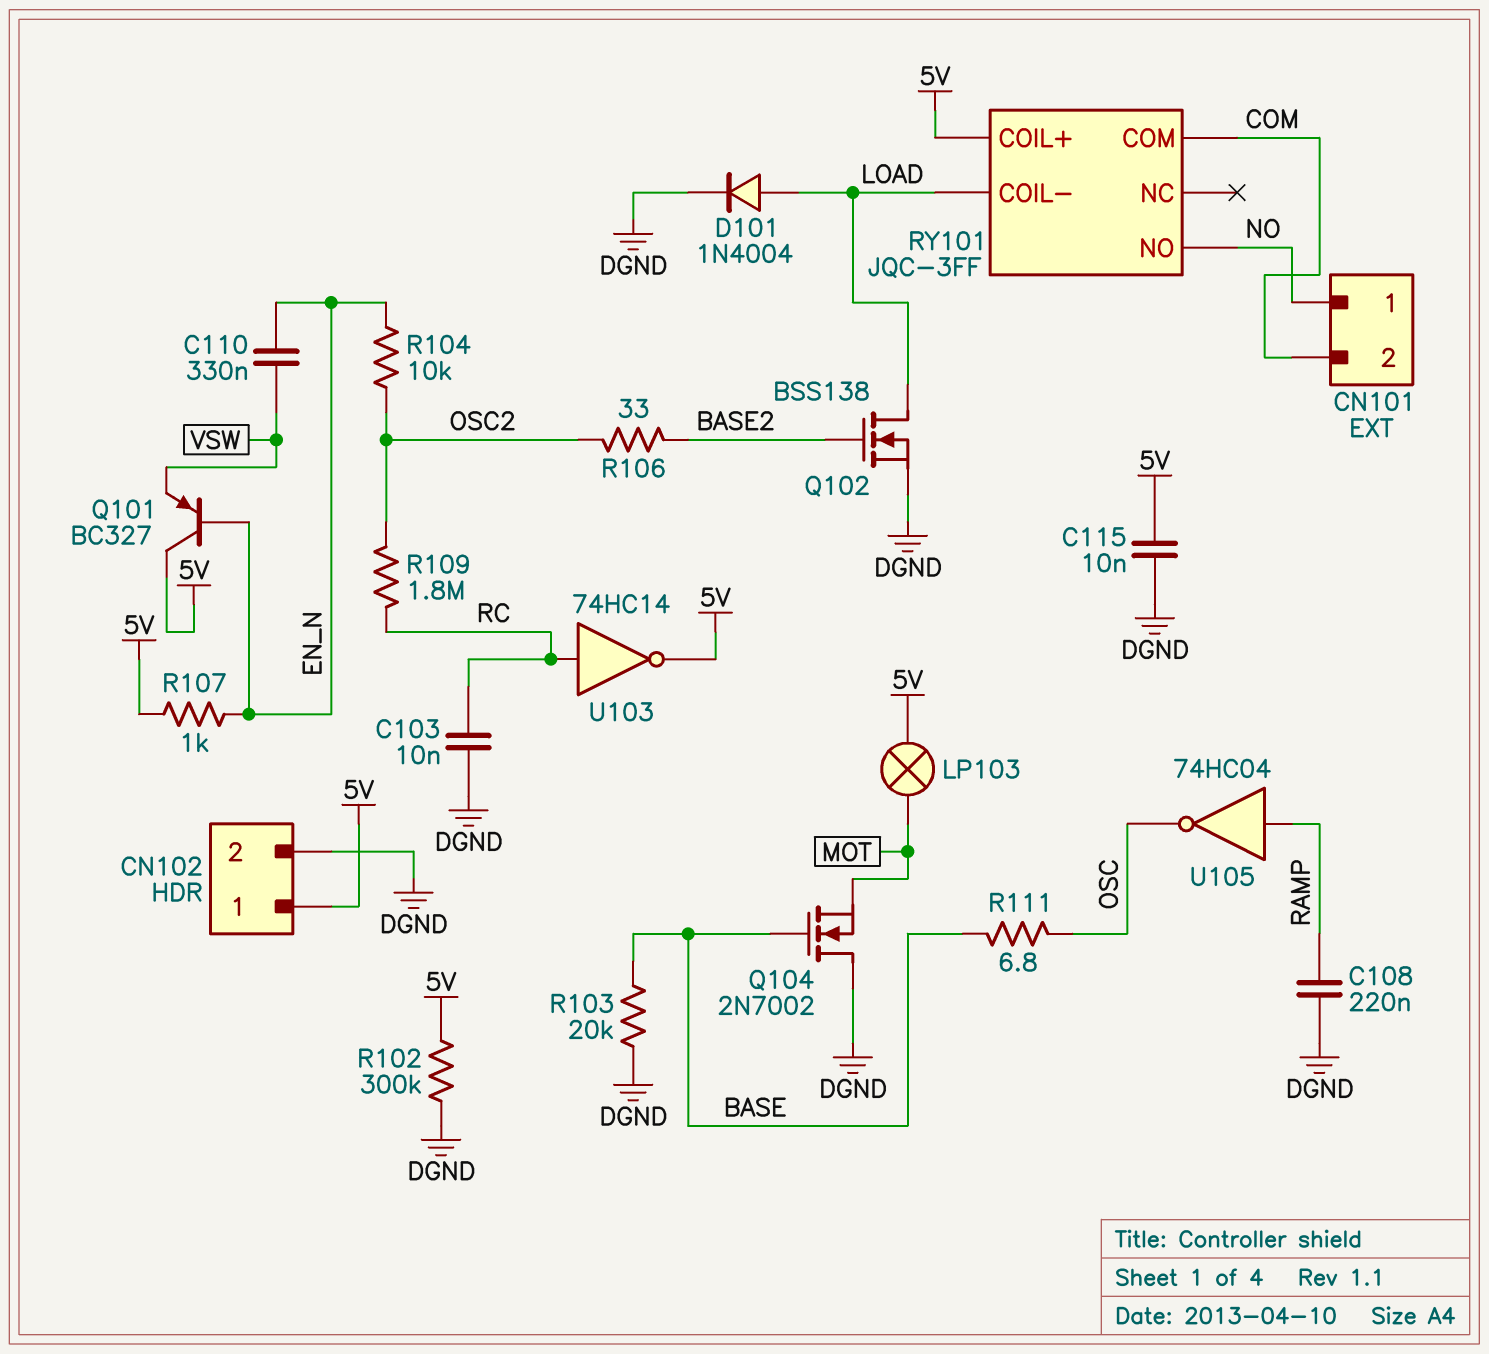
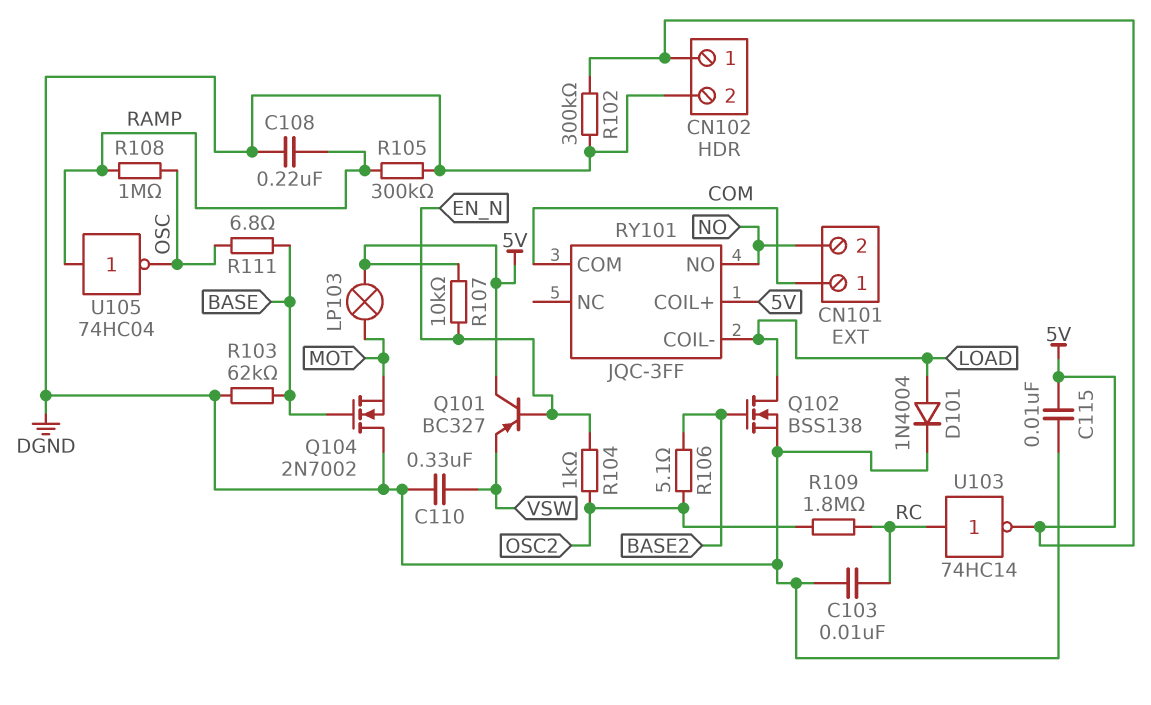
C110: 330nF (EN_N, VSW) -> 330nF (DGND, VSW)
CN101 pin 1: NO -> COM
CN101 pin 2: COM -> NO
R103: 20k (BASE, DGND) -> 62k (BASE, DGND)
R104: 10k (EN_N, OSC2) -> 1k (EN_N, OSC2)
R105: none -> 300k (DGND, RAMP)
R106: 33 (BASE2, OSC2) -> 5.1 (BASE2, OSC2)
R107: 1k (5V, EN_N) -> 10k (5V, EN_N)
R108: none -> 1M (OSC, RAMP)

